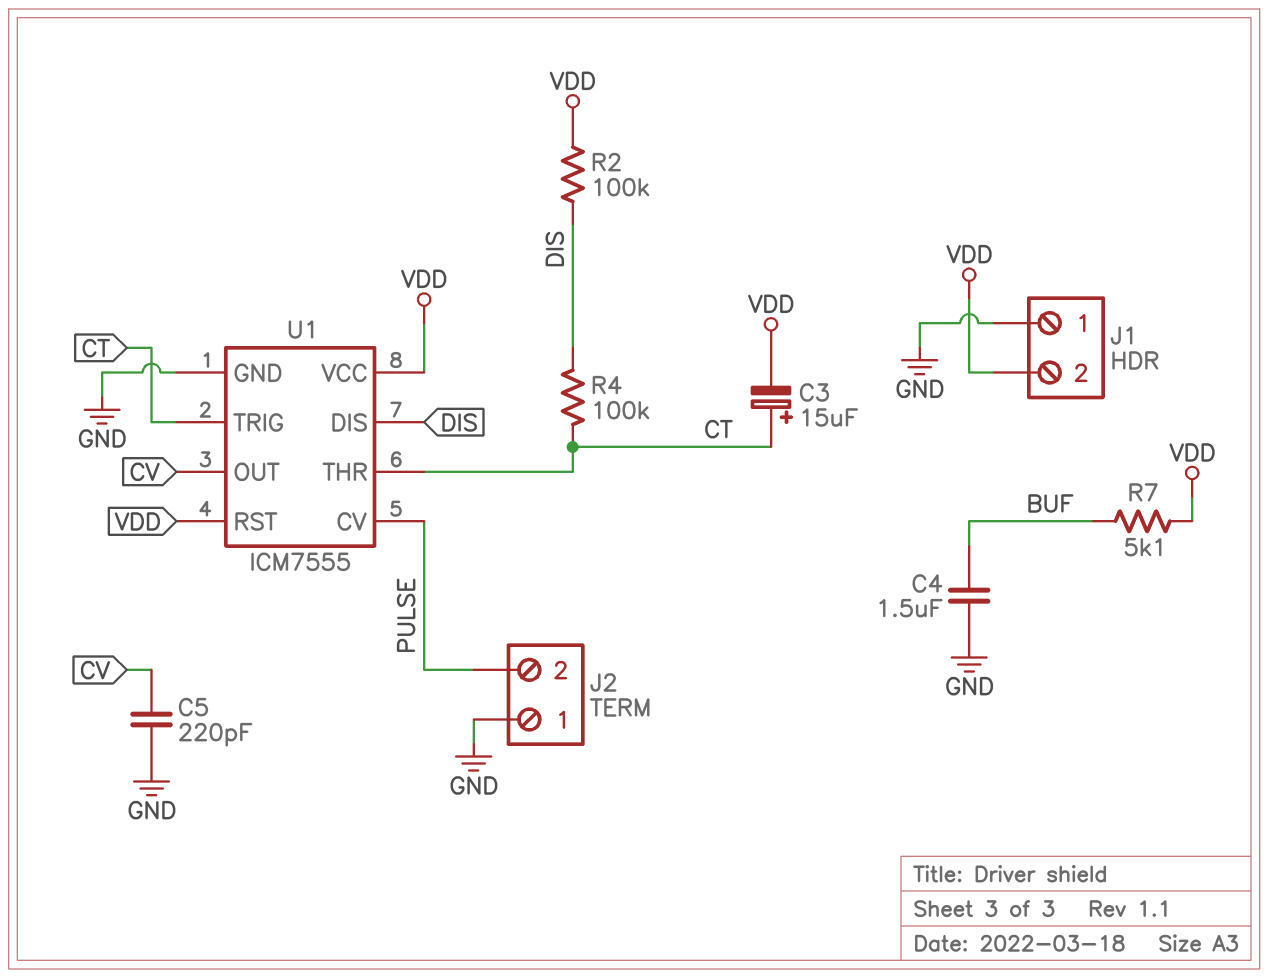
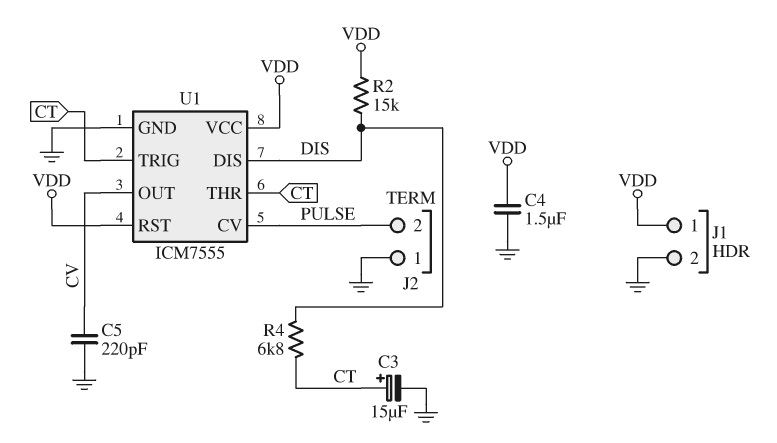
C3: 15uF (plus CT, minus VDD) -> 15uF (plus CT, minus GND)
C4: 1.5uF (BUF, GND) -> 1.5uF (GND, VDD)
J1 pin 1: GND -> VDD
J1 pin 2: VDD -> GND
R2: 100k (DIS, VDD) -> 15k (DIS, VDD)
R4: 100k (CT, DIS) -> 6.8k (CT, DIS)
R7: 5.1k (BUF, VDD) -> none

